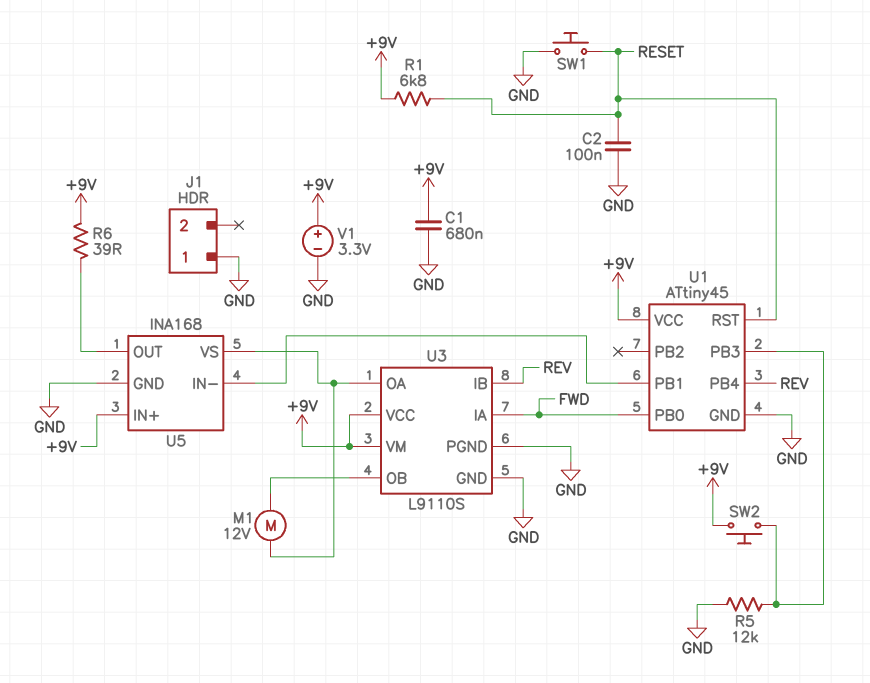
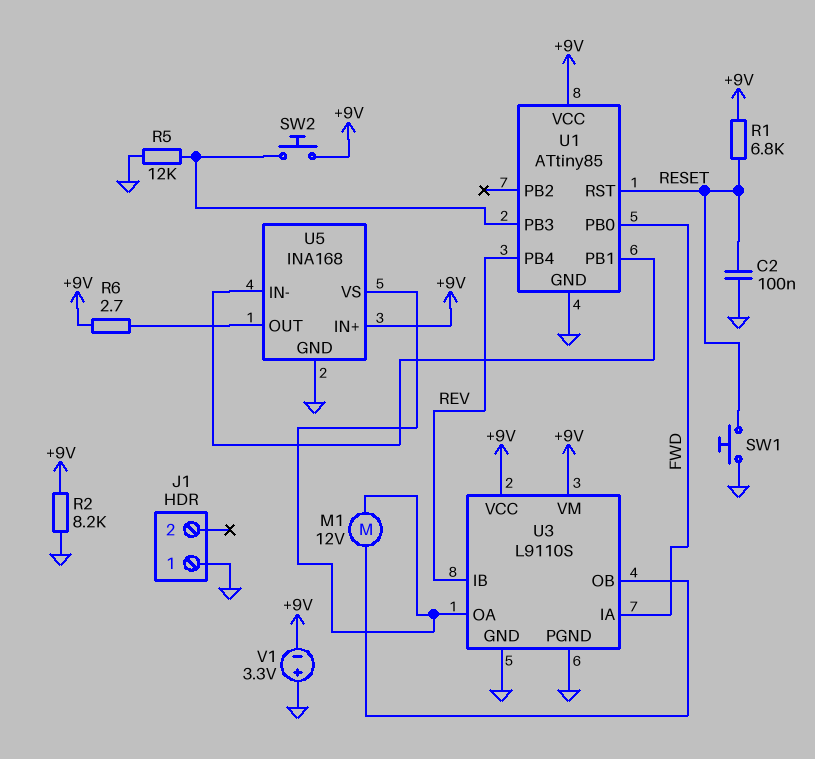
C1: 680nF (+9V, GND) -> none
R2: none -> 8.2k (+9V, GND)
R6: 39 (+9V, U5/OUT) -> 2.7 (+9V, U5/OUT)
U1: ATtiny45 -> ATtiny85
V1: 3.3V (plus +9V, minus GND) -> 3.3V (plus GND, minus +9V)

